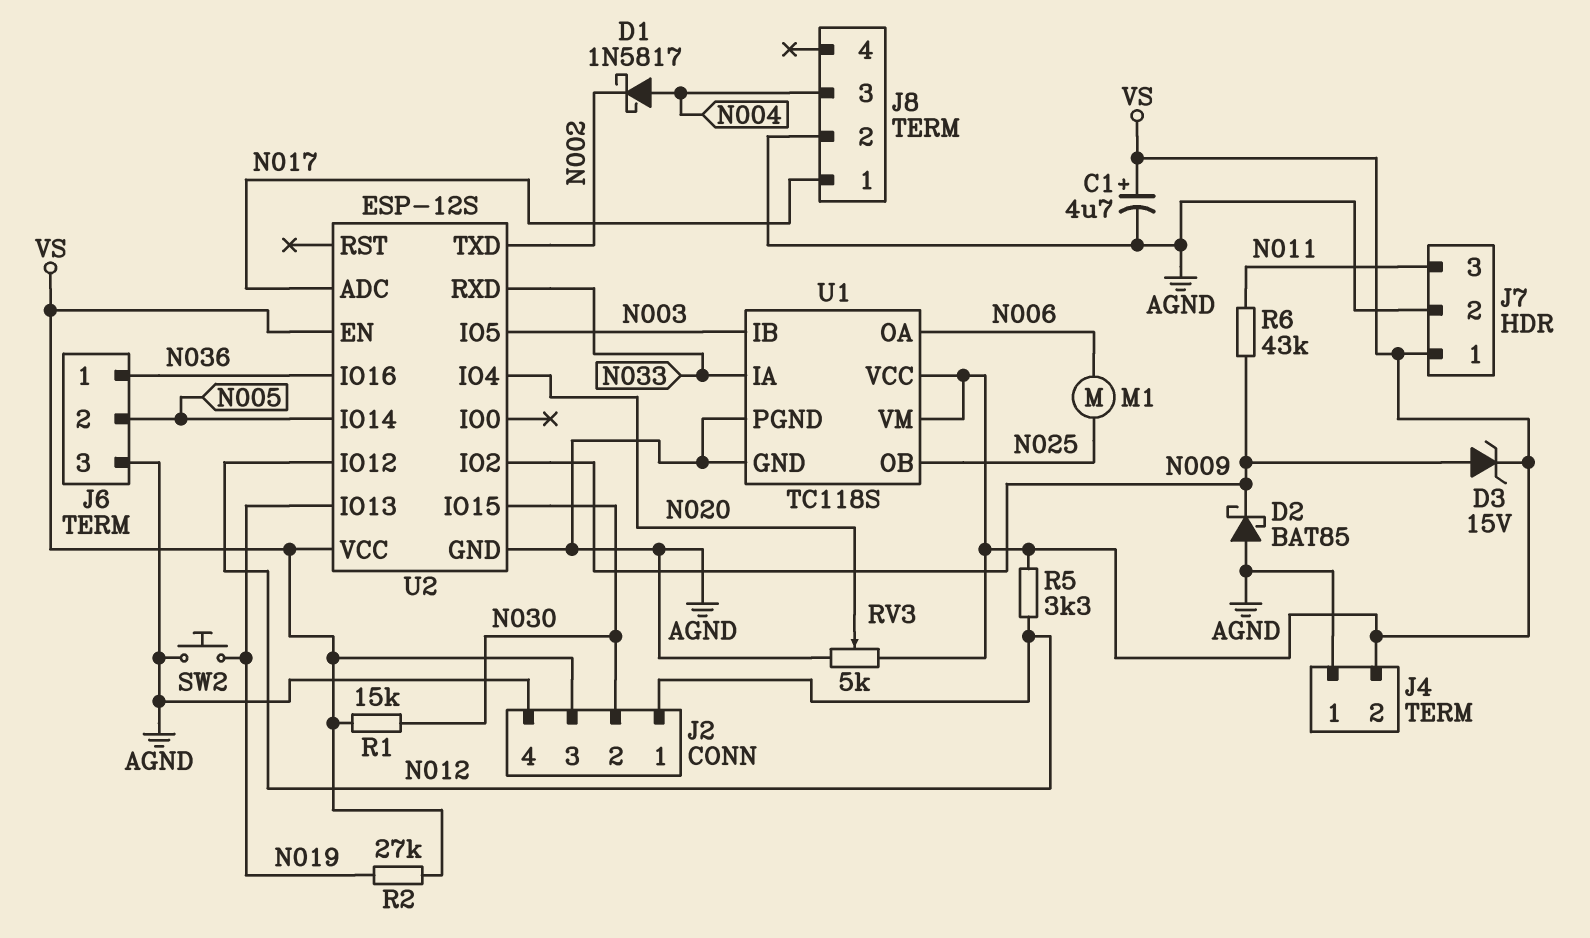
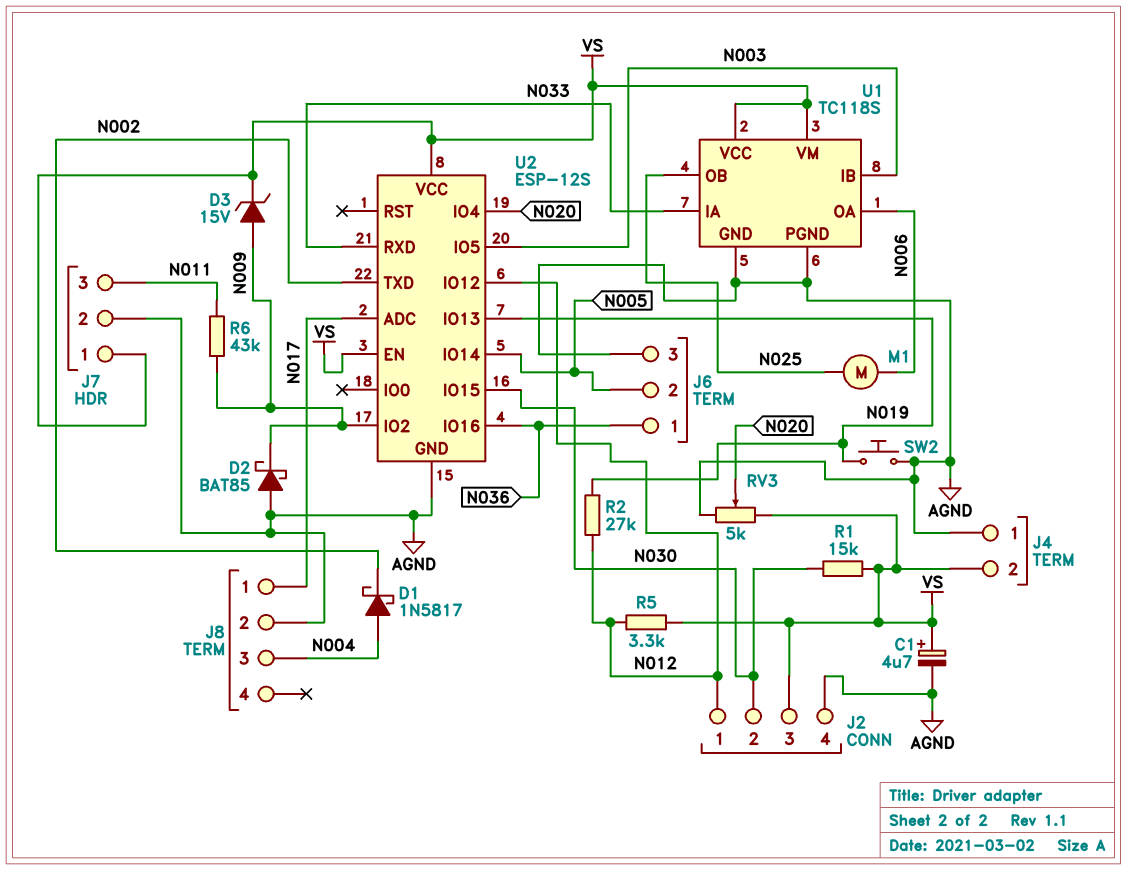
R2: 27k (N019, VS) -> 27k (N012, N019)

